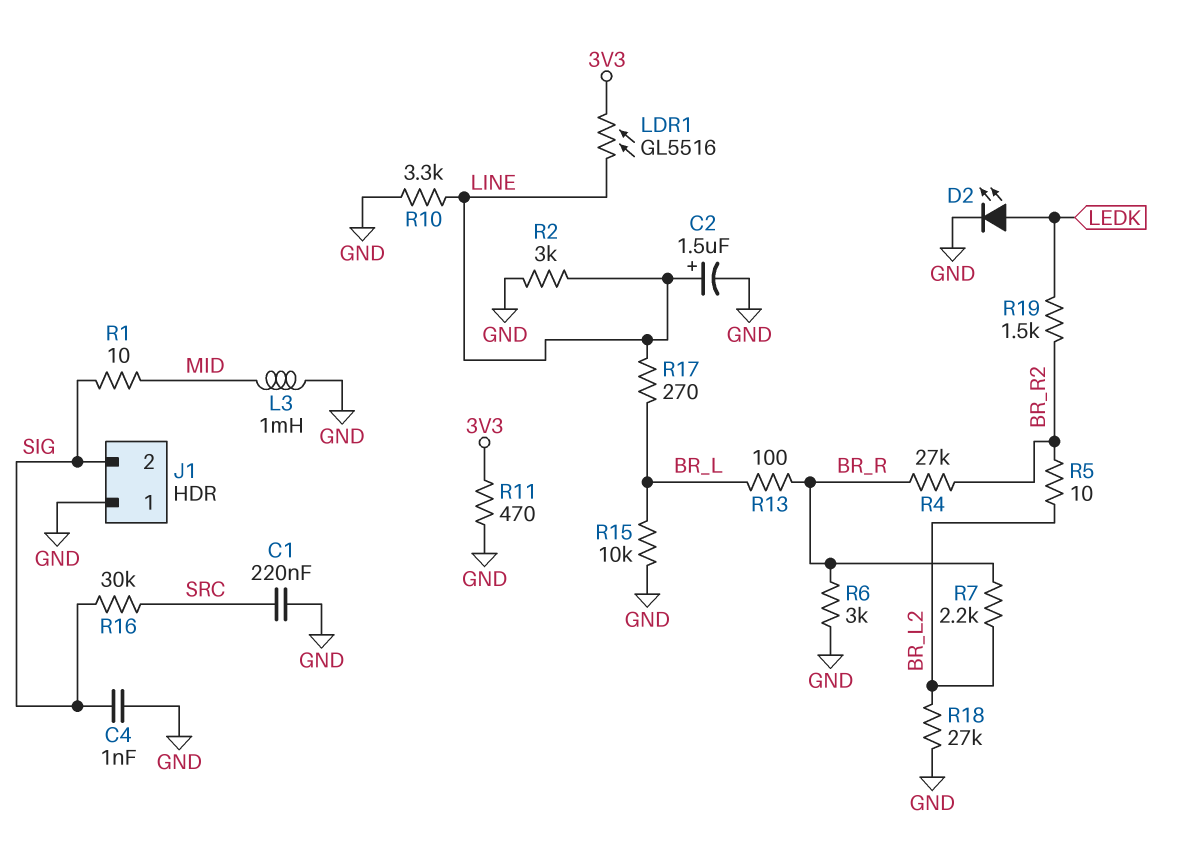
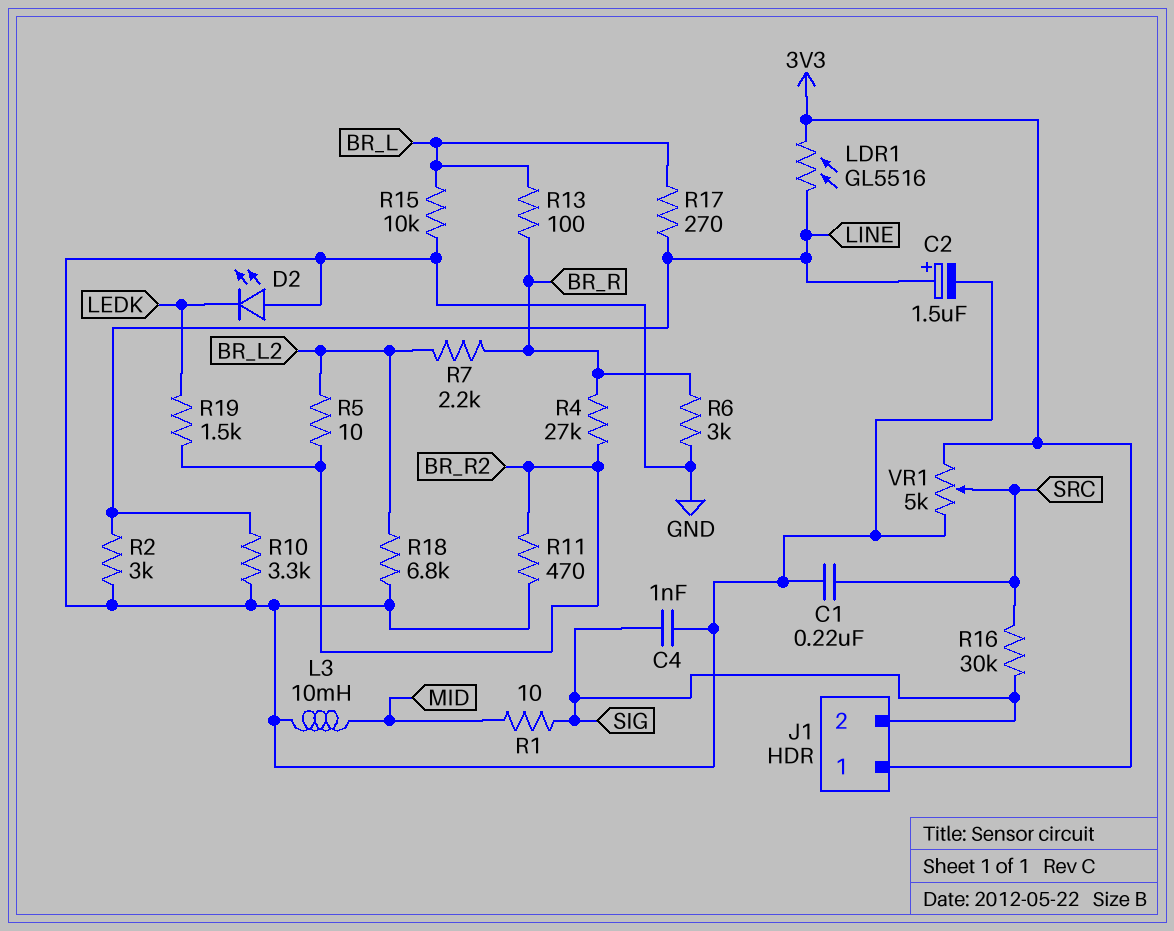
D2: LED (A LEDK, K GND) -> LED (A GND, K LEDK)
J1 pin 1: GND -> 3V3
L3: 1mH (GND, MID) -> 10mH (GND, MID)
R11: 470 (3V3, GND) -> 470 (BR_R2, GND)
R18: 27k (BR_L2, GND) -> 6.8k (BR_L2, GND)
VR1: none -> 5k (3V3, GND, wiper SRC)

